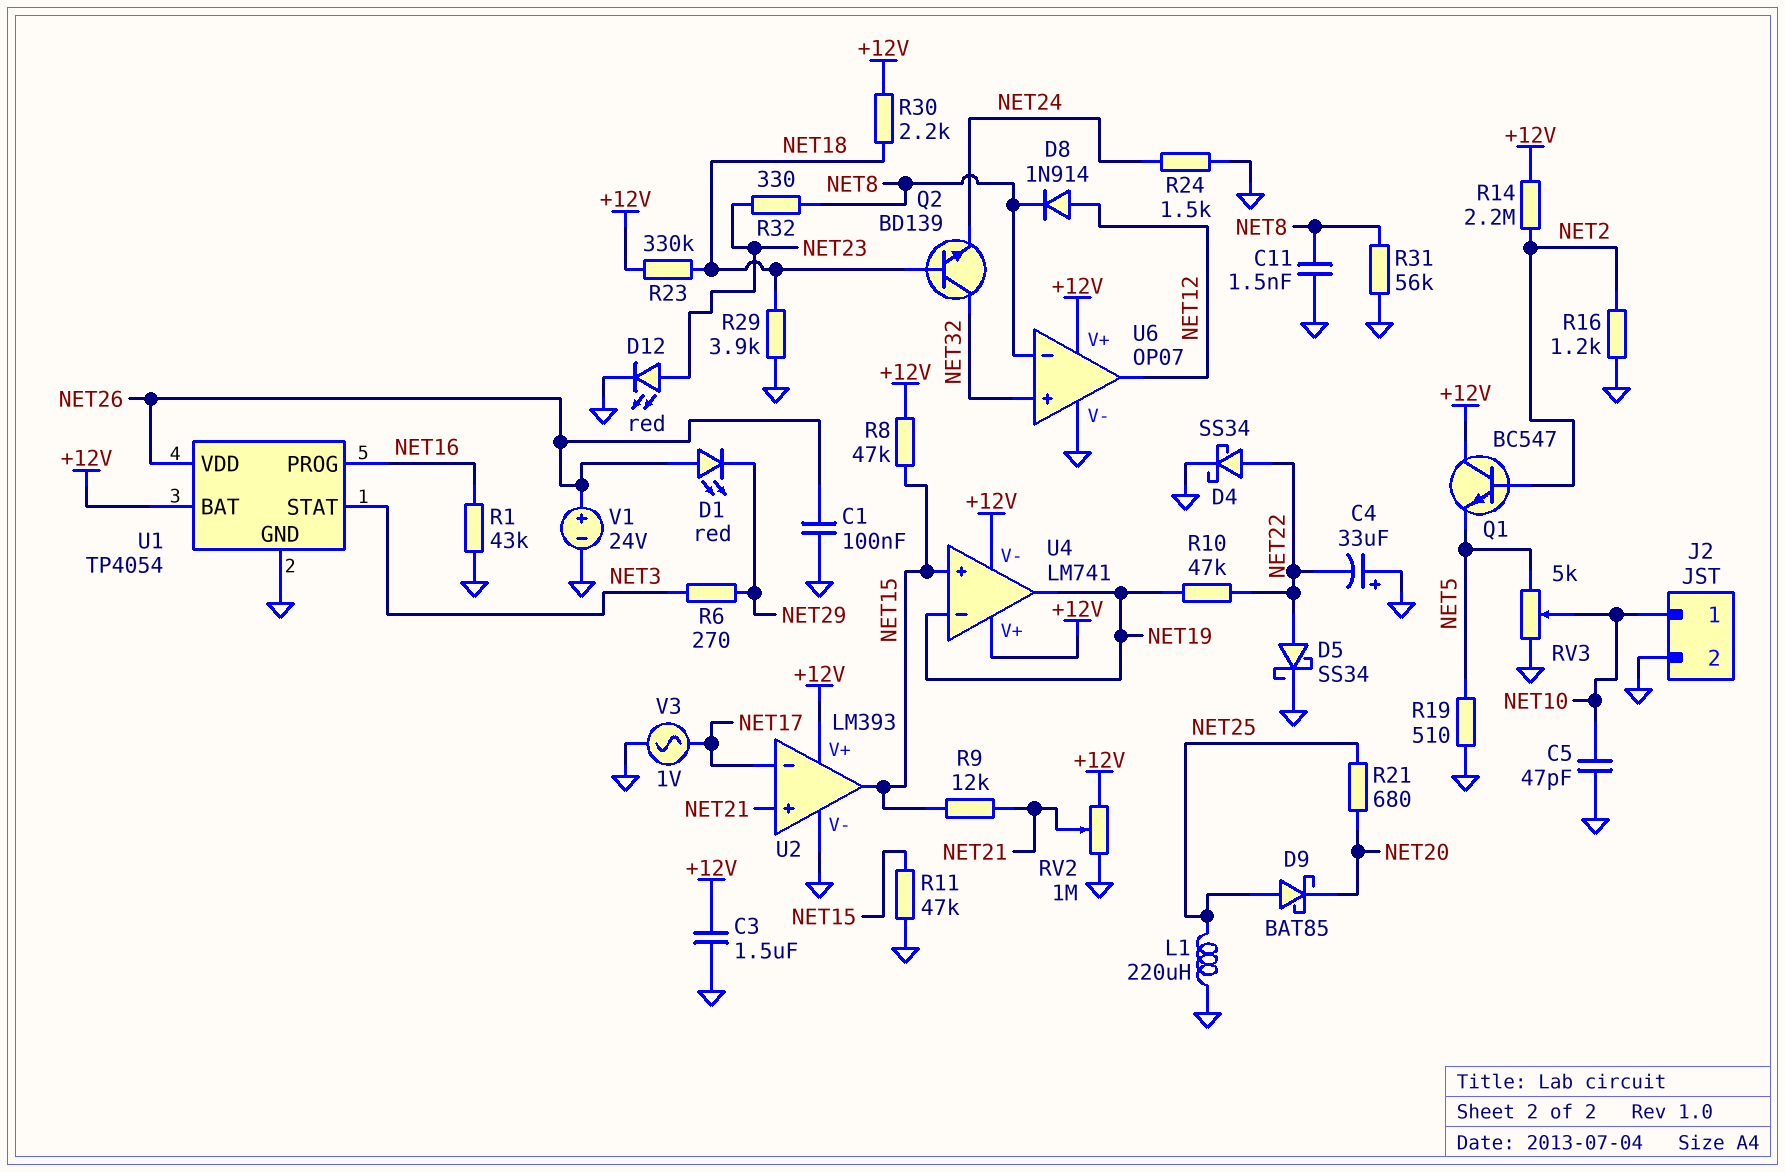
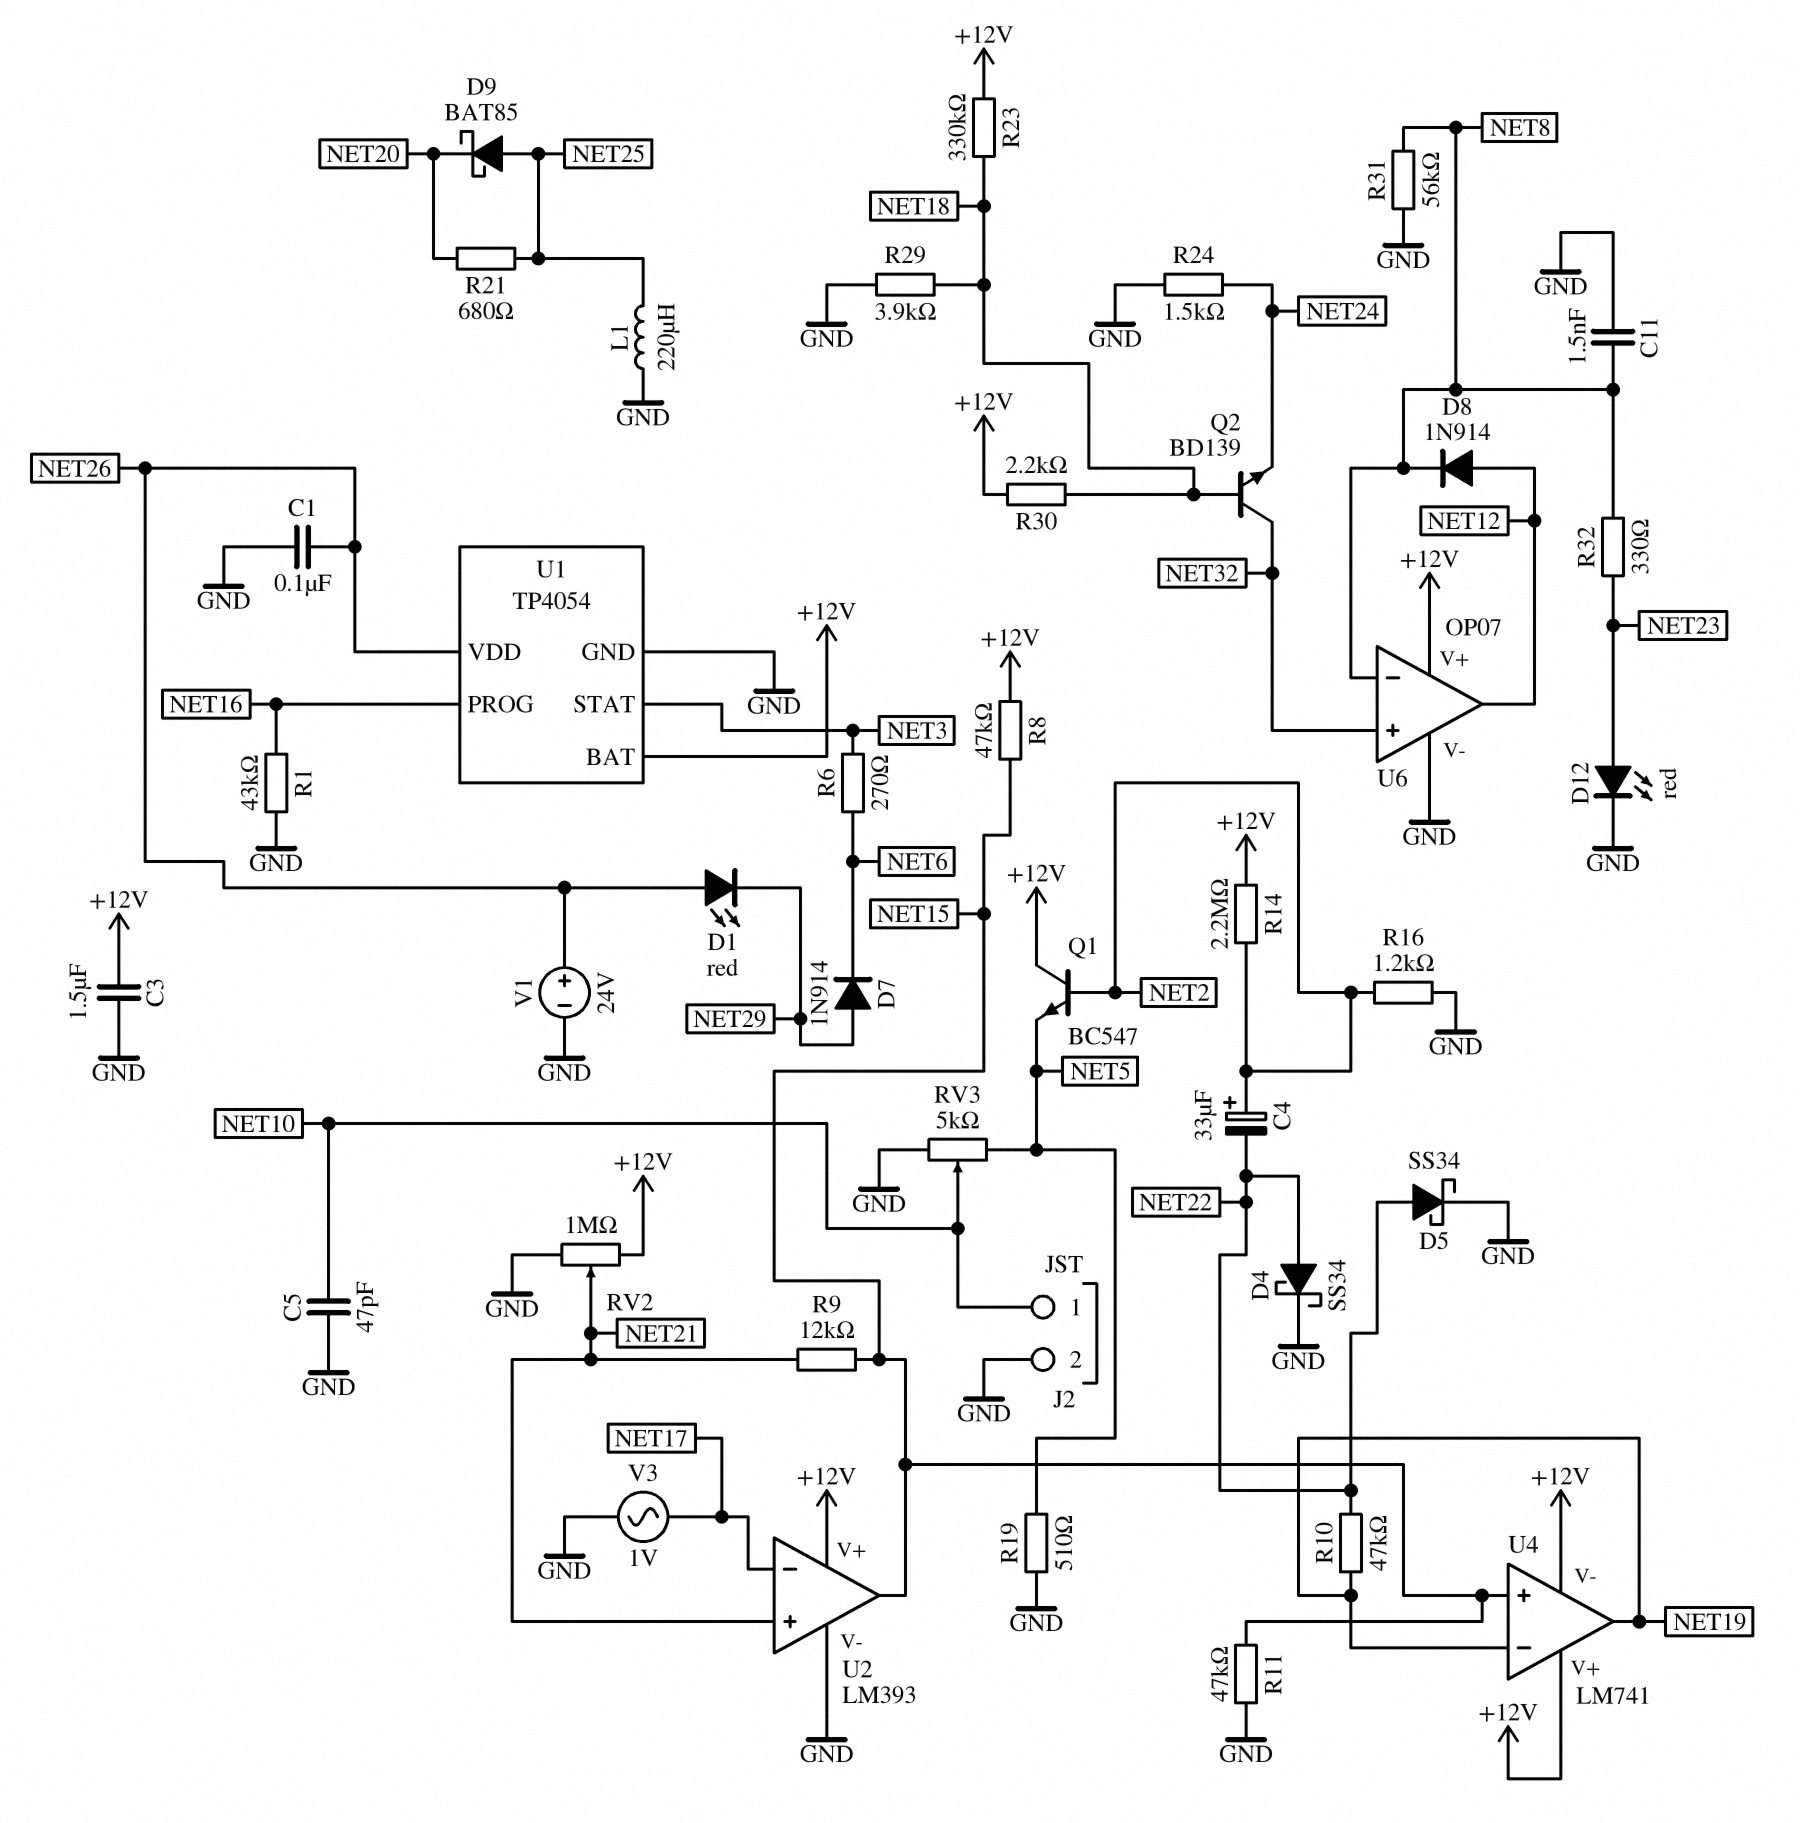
C4: 33uF (plus GND, minus NET22) -> 33uF (plus NET2, minus NET22)
D7: none -> diode 1N914 (A NET29, K NET6)
R6: 270 (NET3, NET29) -> 270 (NET3, NET6)

